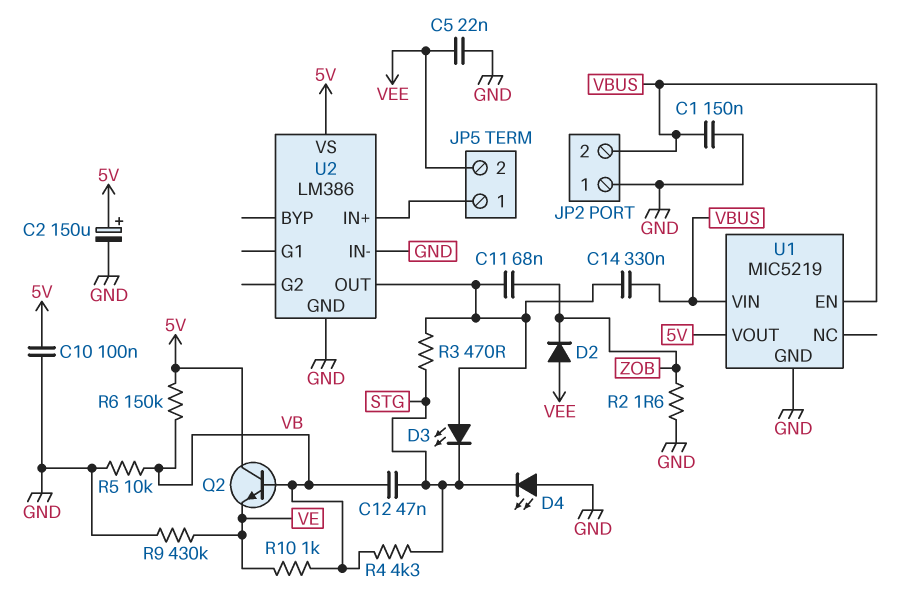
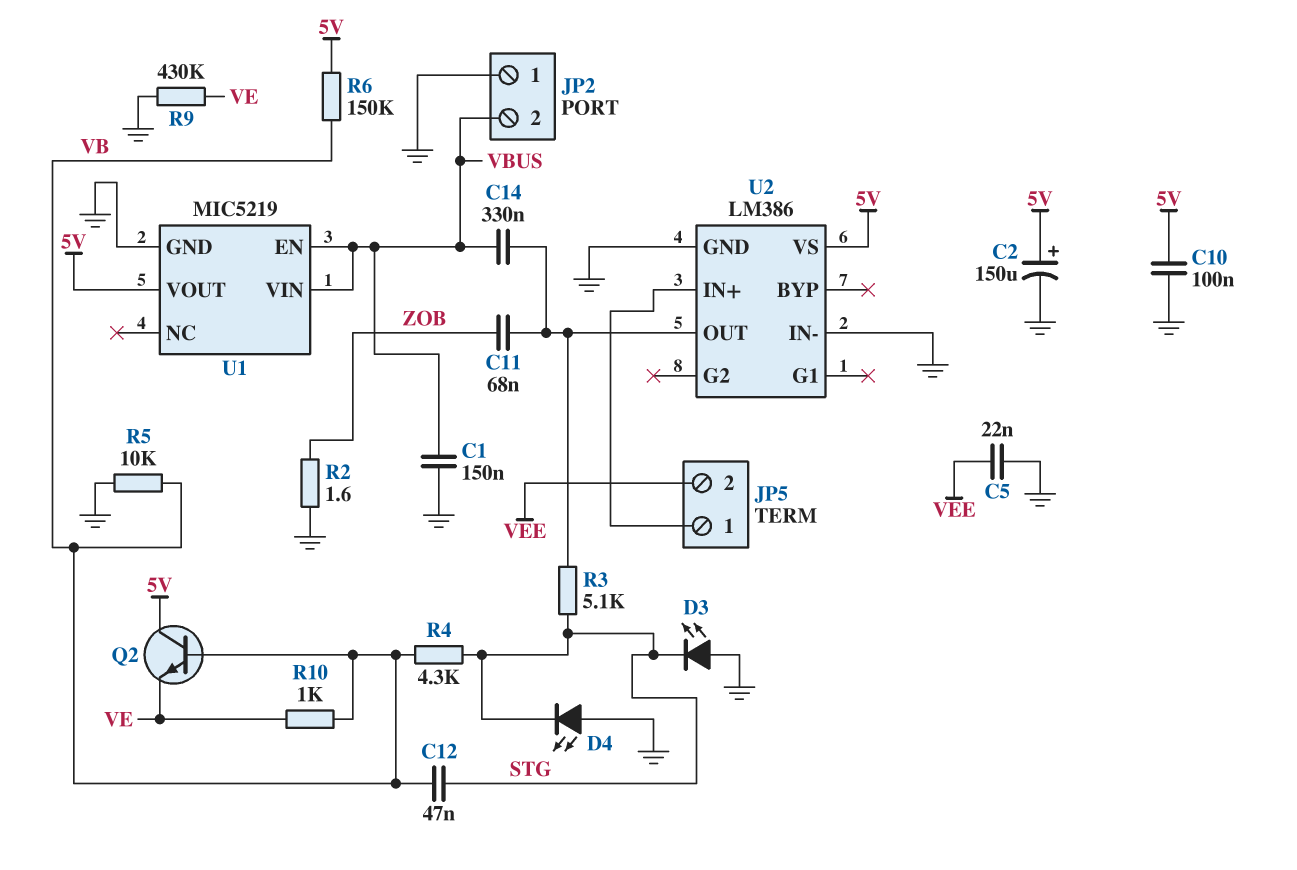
D2: diode (A VEE, K ZOB) -> none
D3: LED (A U2/OUT, K STG) -> LED (A GND, K STG)
R3: 470 (STG, U2/OUT) -> 5.1k (STG, U2/OUT)

